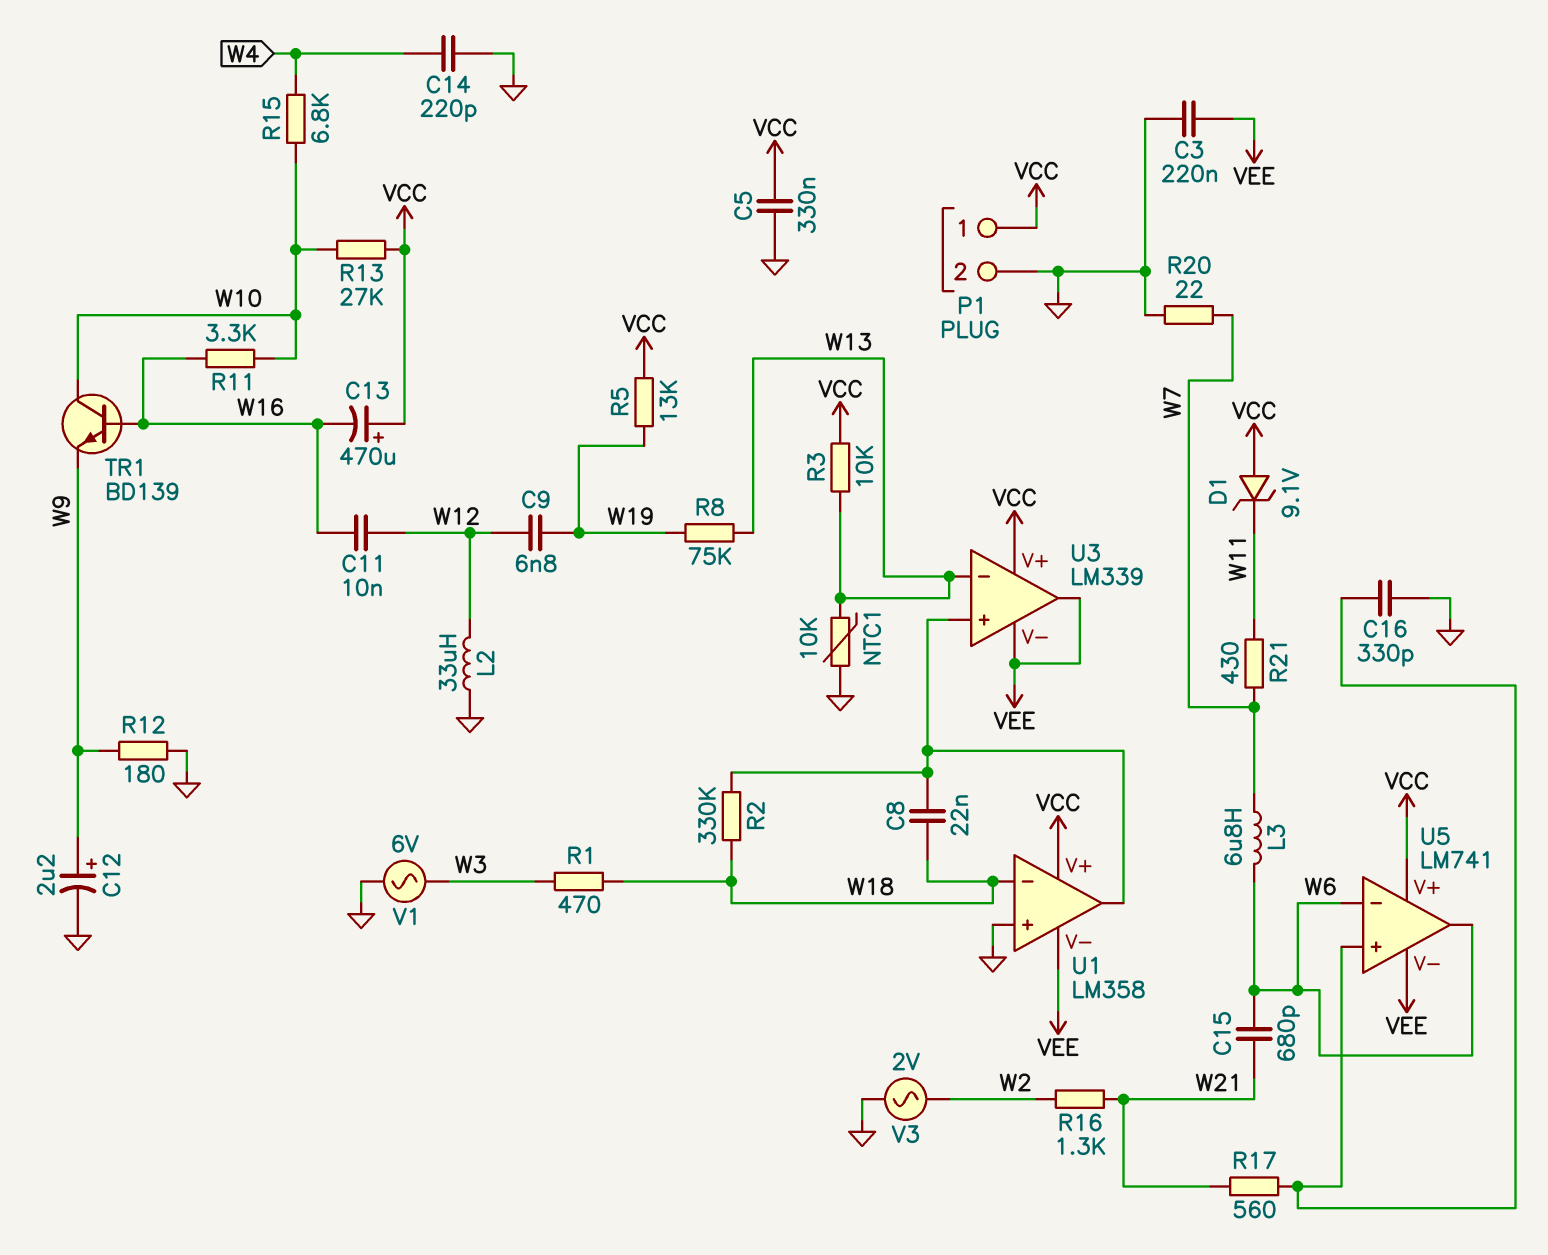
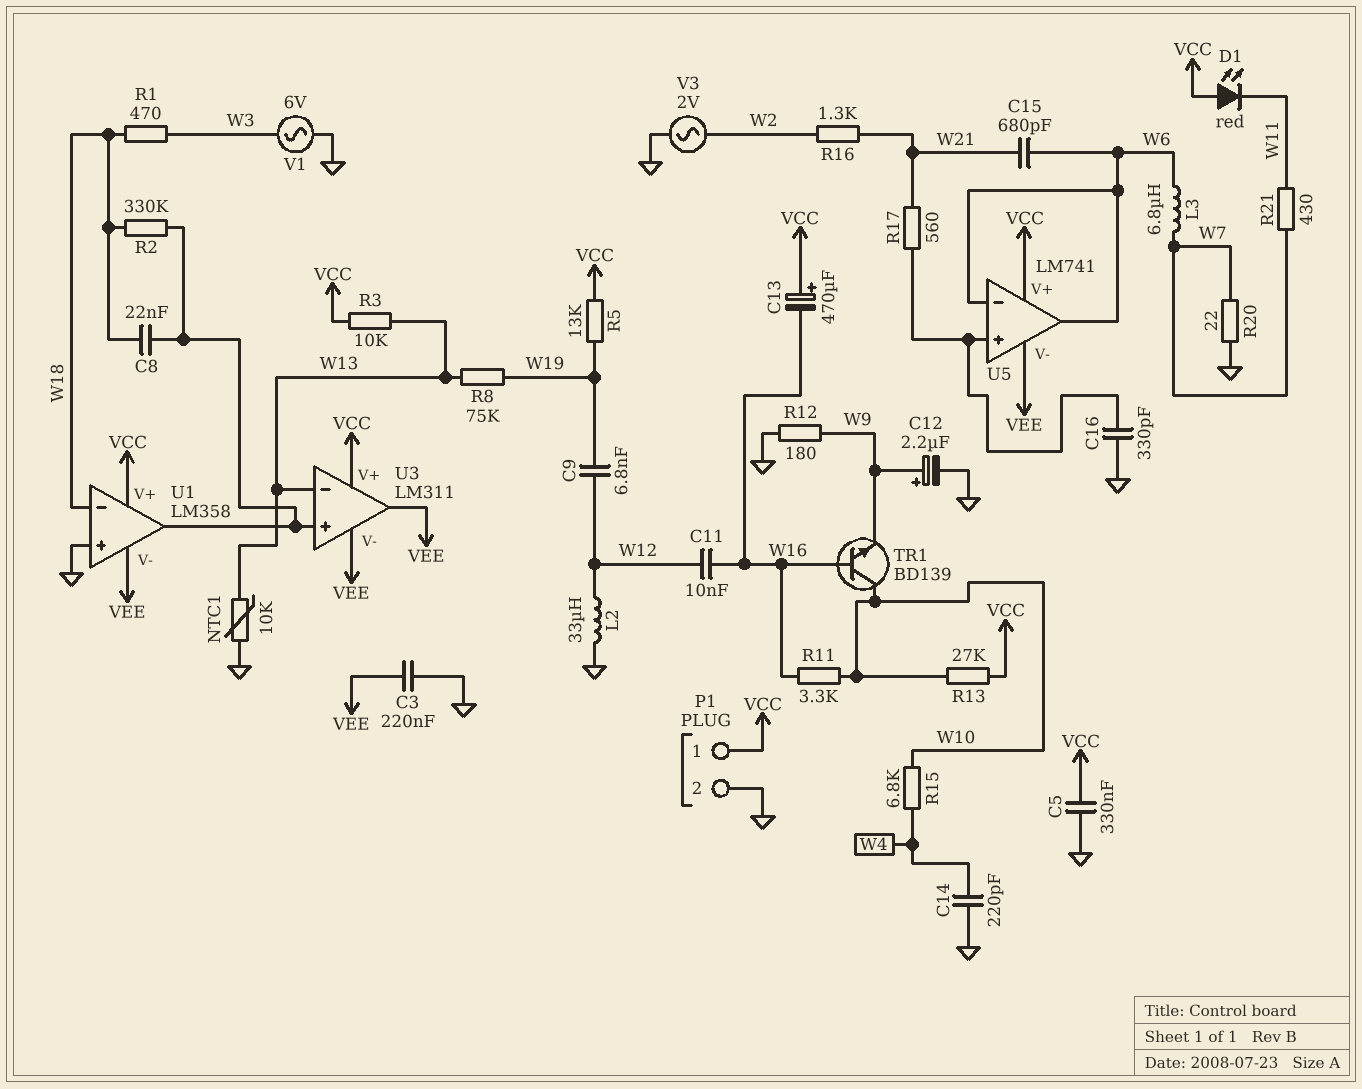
D1: zener 9.1V (A VCC, K W11) -> LED red (A VCC, K W11)
U3: LM339 -> LM311

